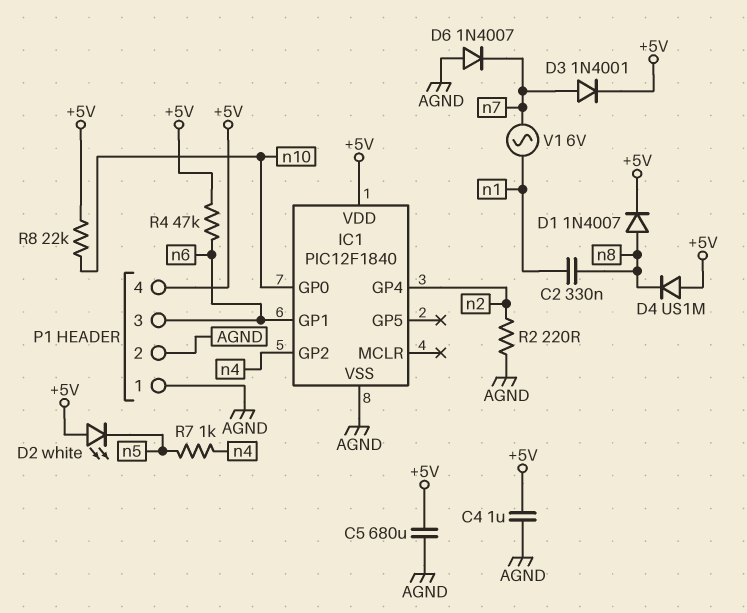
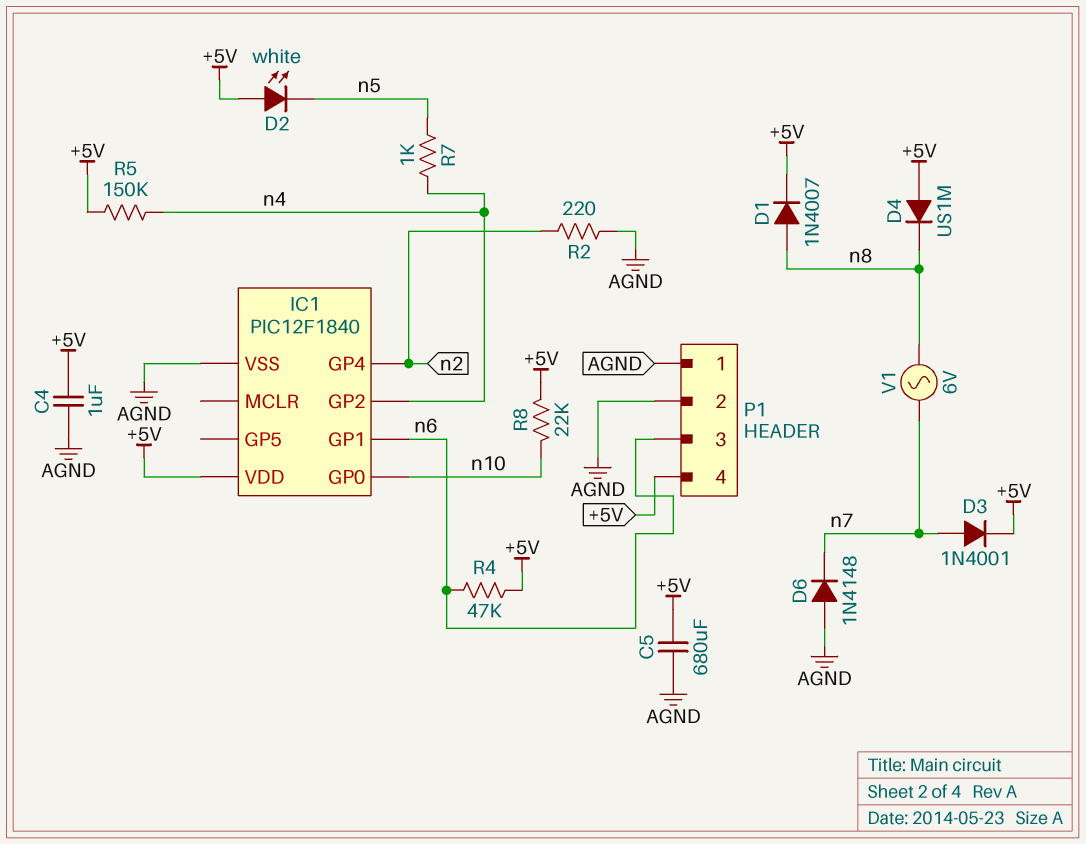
C2: 330nF (n1, n8) -> none
D6: diode 1N4007 (A AGND, K n7) -> diode 1N4148 (A AGND, K n7)
R5: none -> 150k (+5V, n4)
V1: AC 6V (n1, n7) -> AC 6V (n7, n8)

